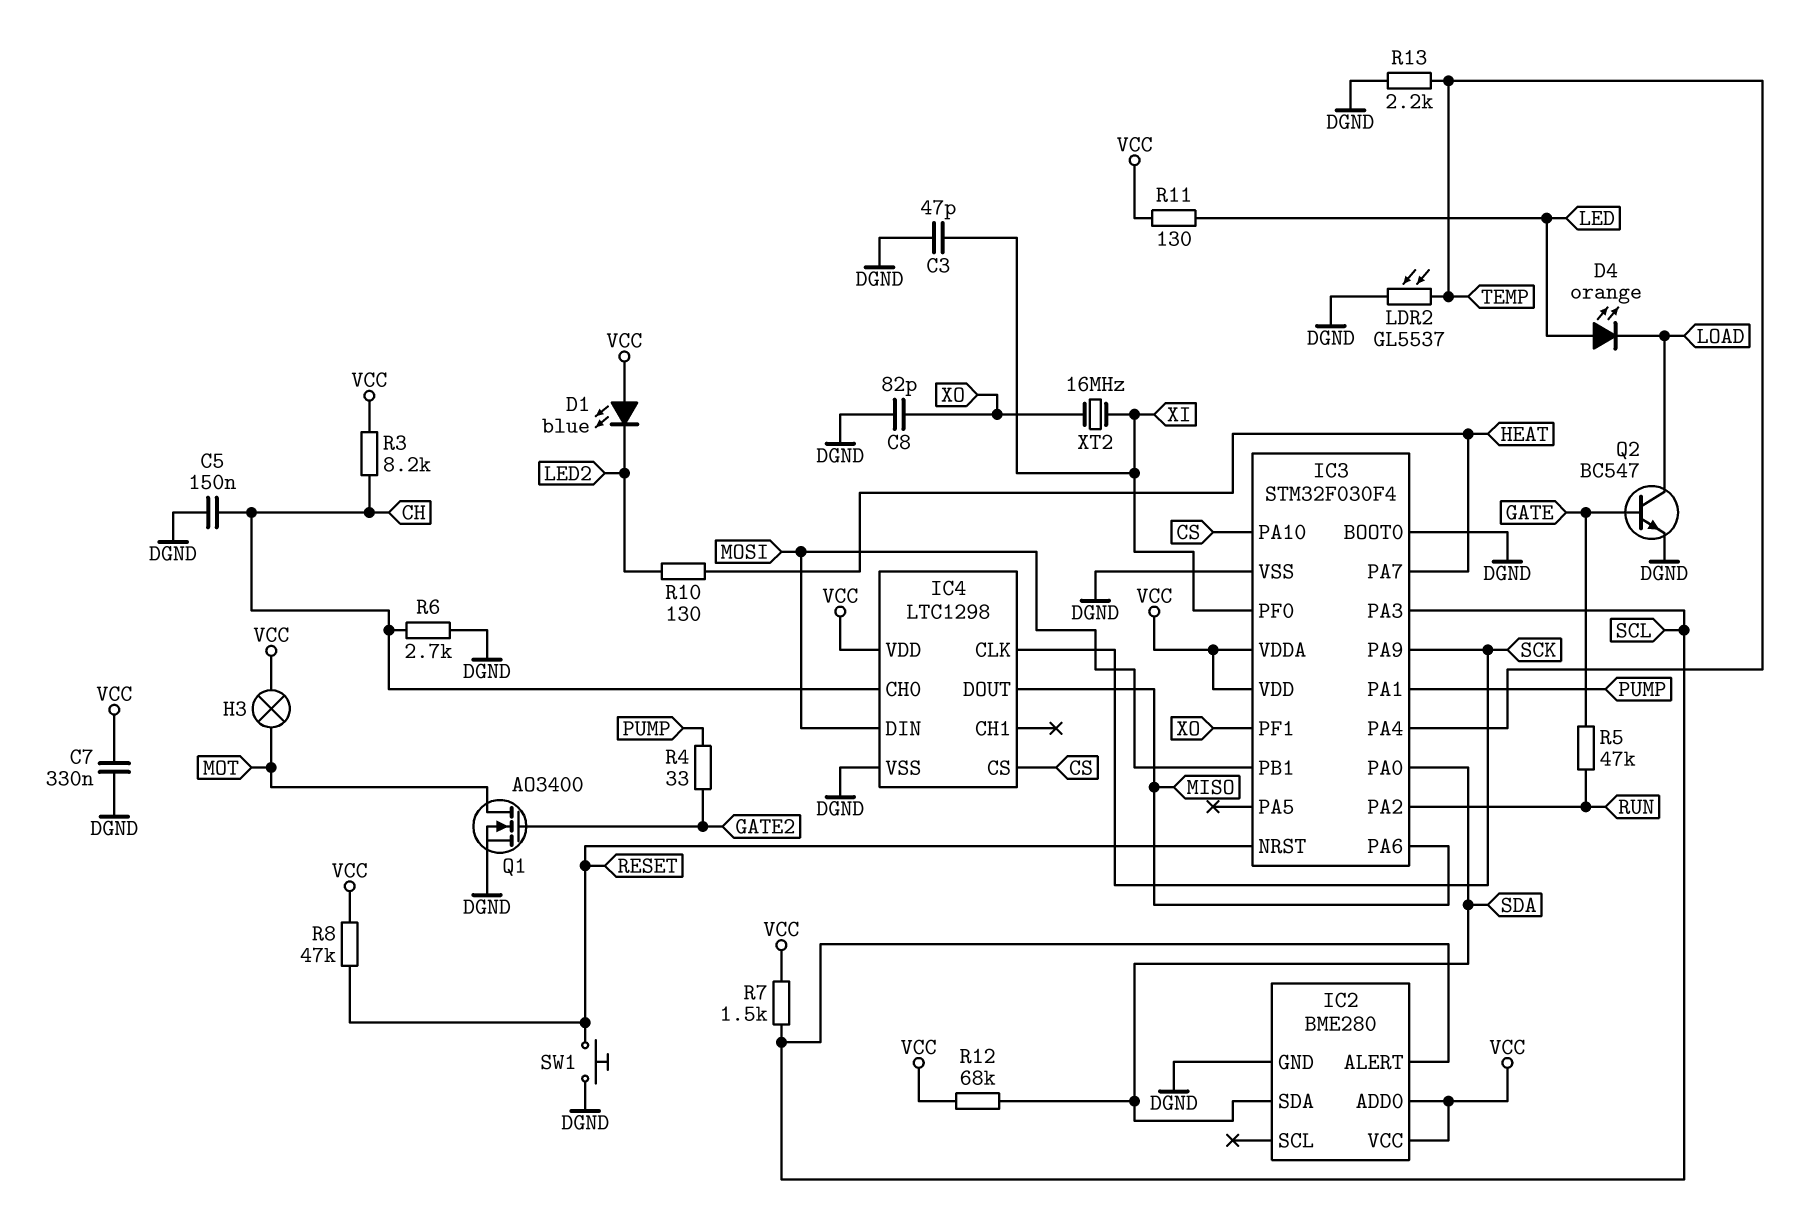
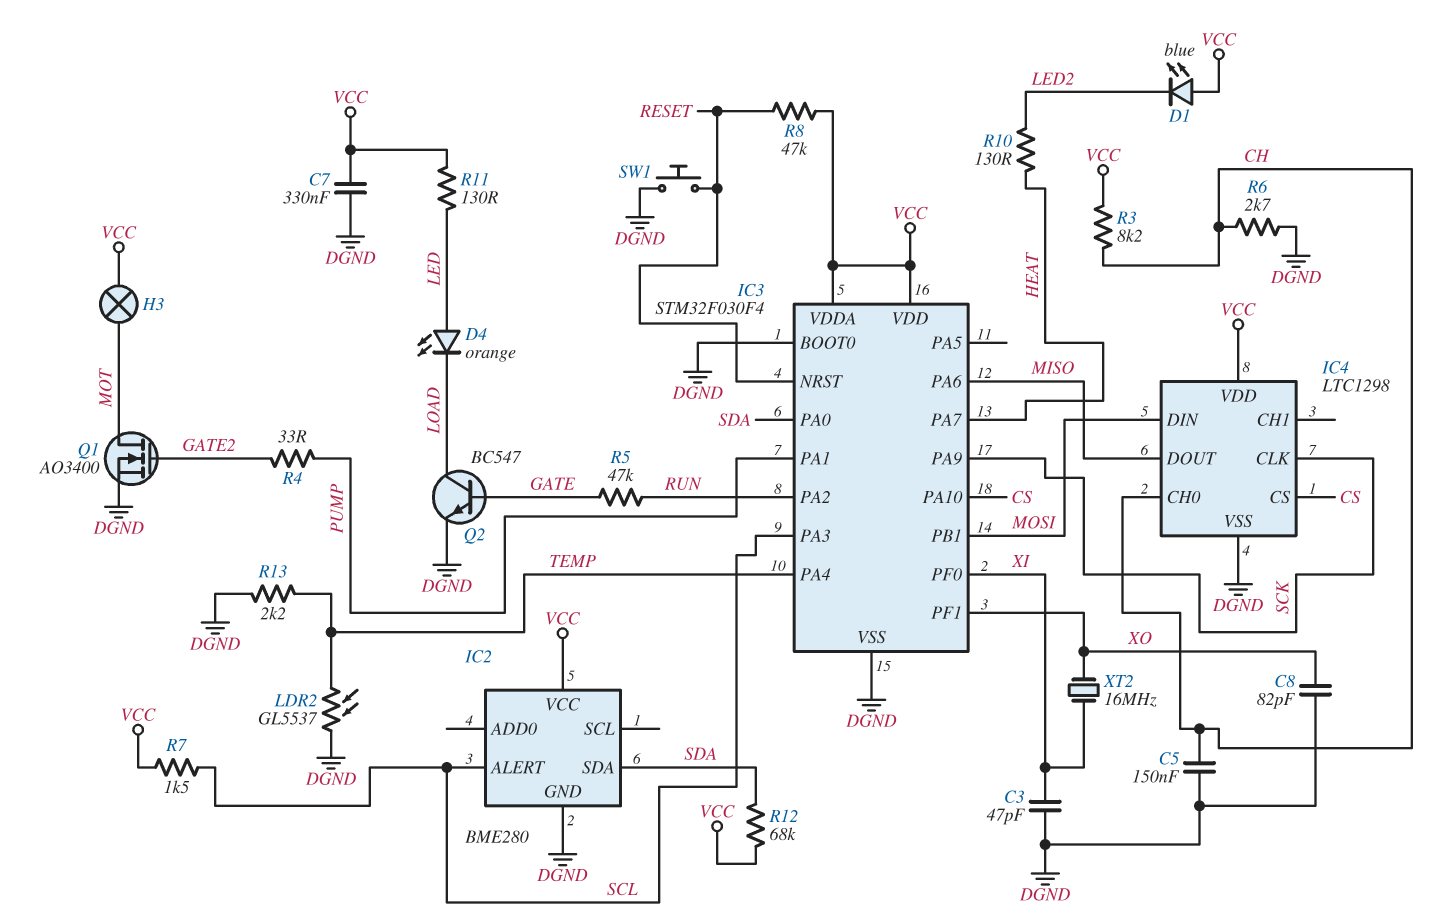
IC2 pin ADD0: VCC -> none

